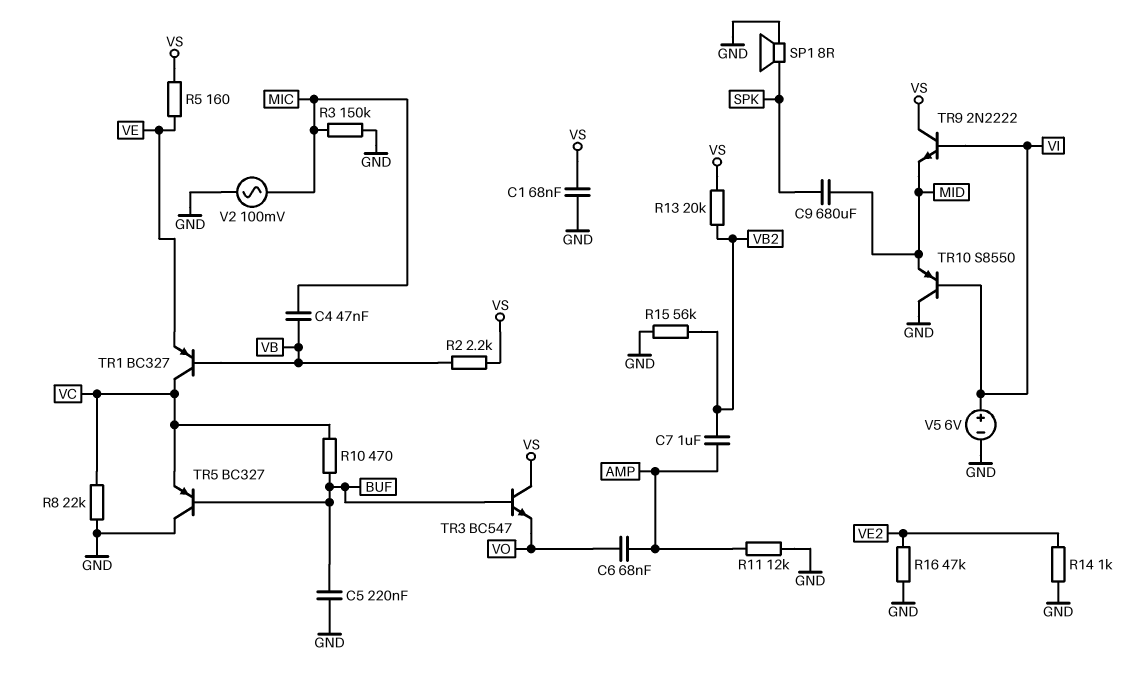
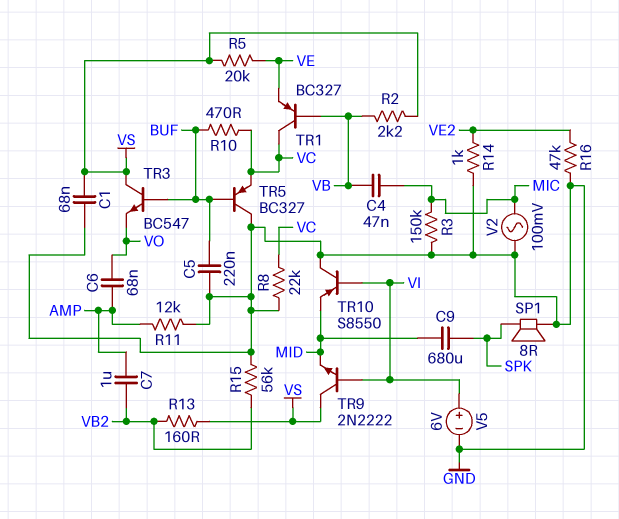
R5: 160 (VE, VS) -> 20k (VE, VS)
R13: 20k (VB2, VS) -> 160 (VB2, VS)

